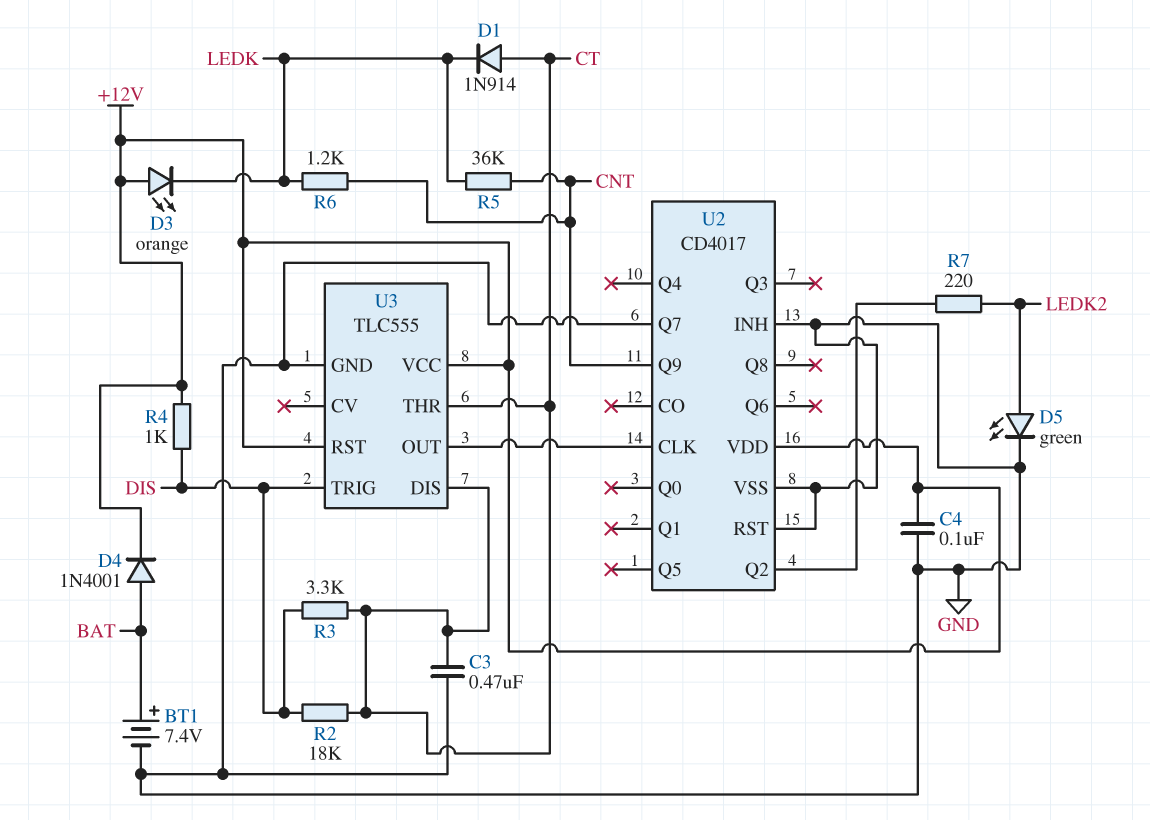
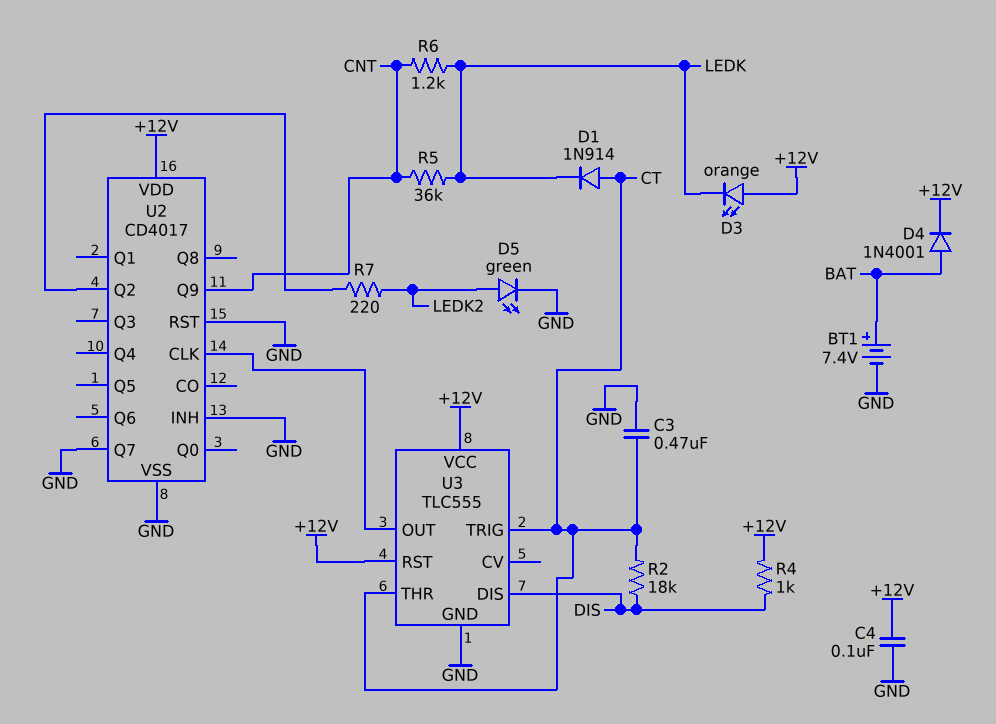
R3: 3.3k (CT, DIS) -> none
U3 pin DIS: CT -> DIS
U3 pin TRIG: DIS -> CT

